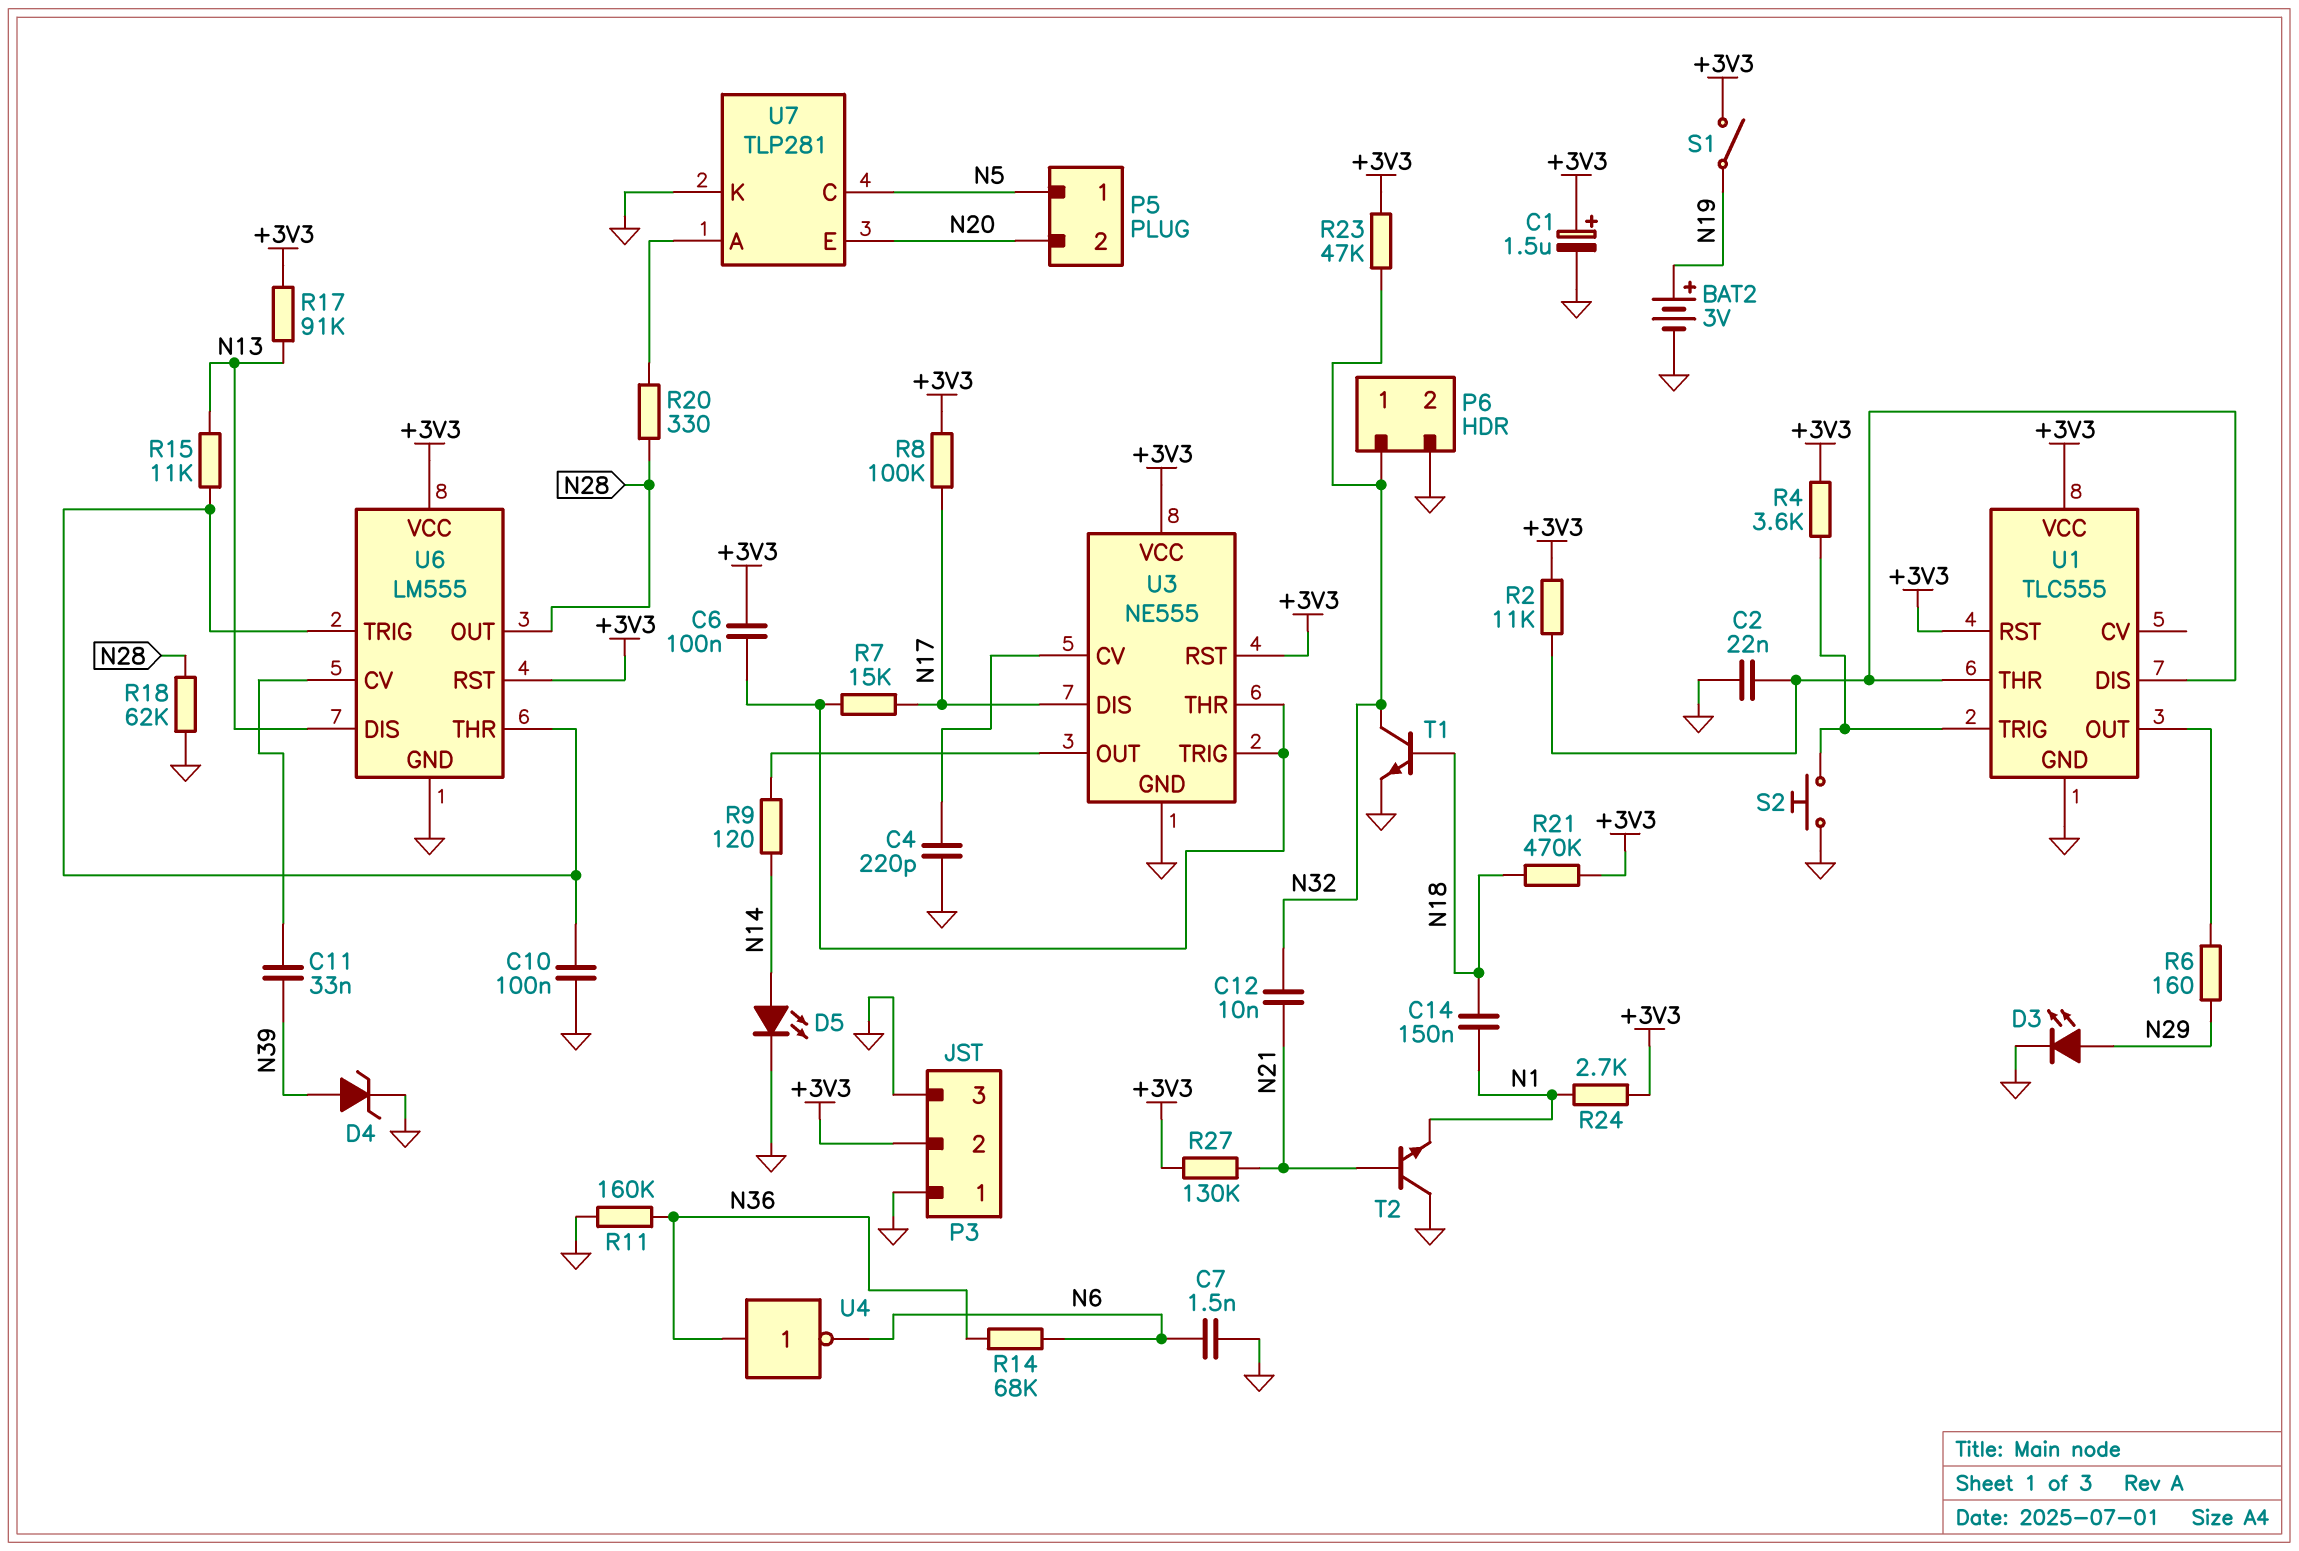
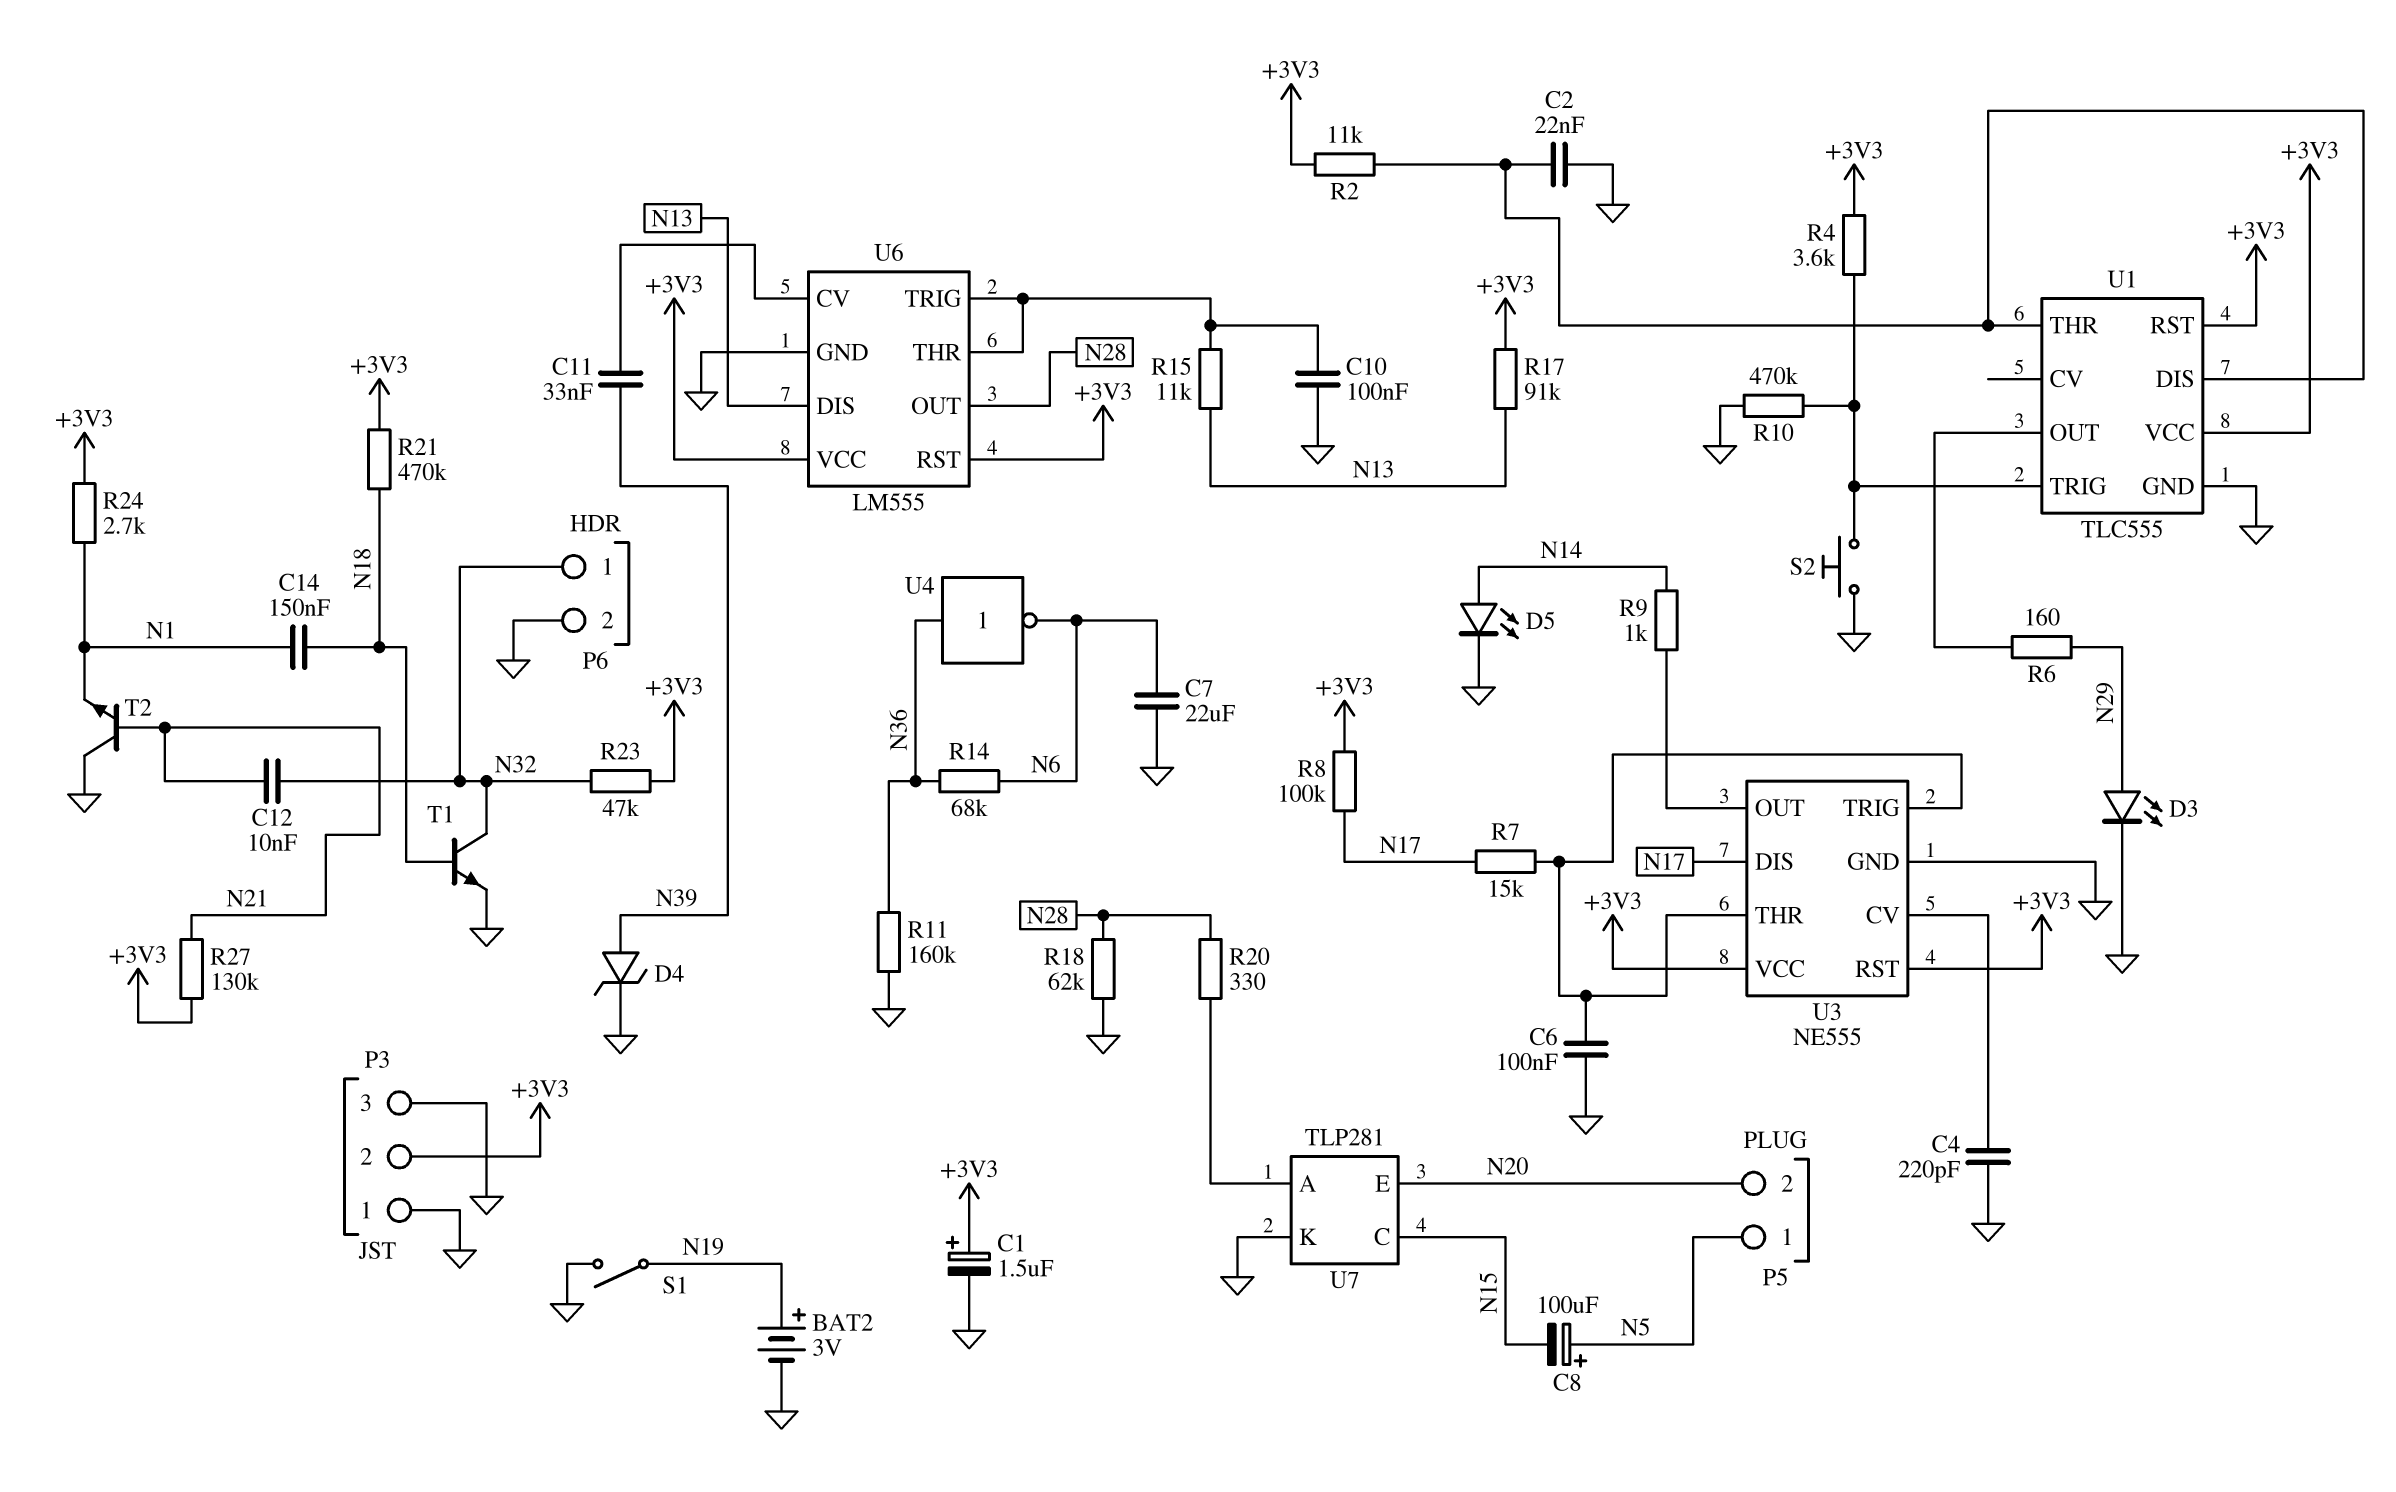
C6: 100nF (+3V3, U3/THR) -> 100nF (GND, U3/THR)
C7: 1.5nF (GND, N6) -> 22uF (GND, N6)
C8: none -> 100uF (plus N5, minus N15)
R9: 120 (N14, U3/OUT) -> 1k (N14, U3/OUT)
R10: none -> 470k (GND, U1/TRIG)
S1: switch (+3V3, N19) -> switch (GND, N19)
U7 pin C: N5 -> N15

